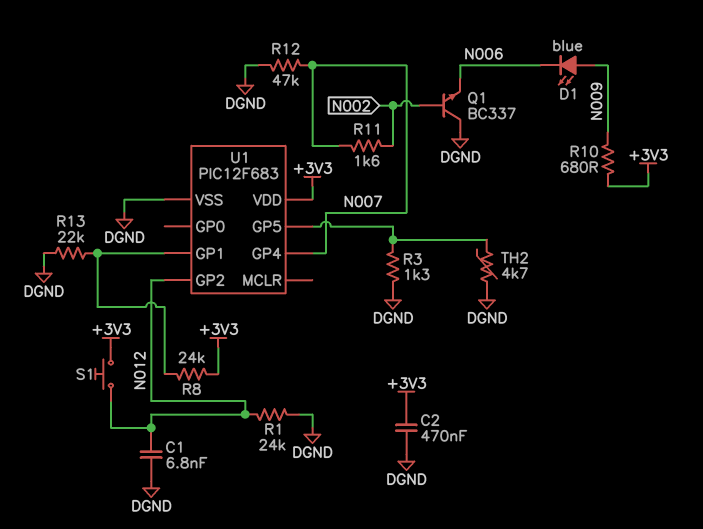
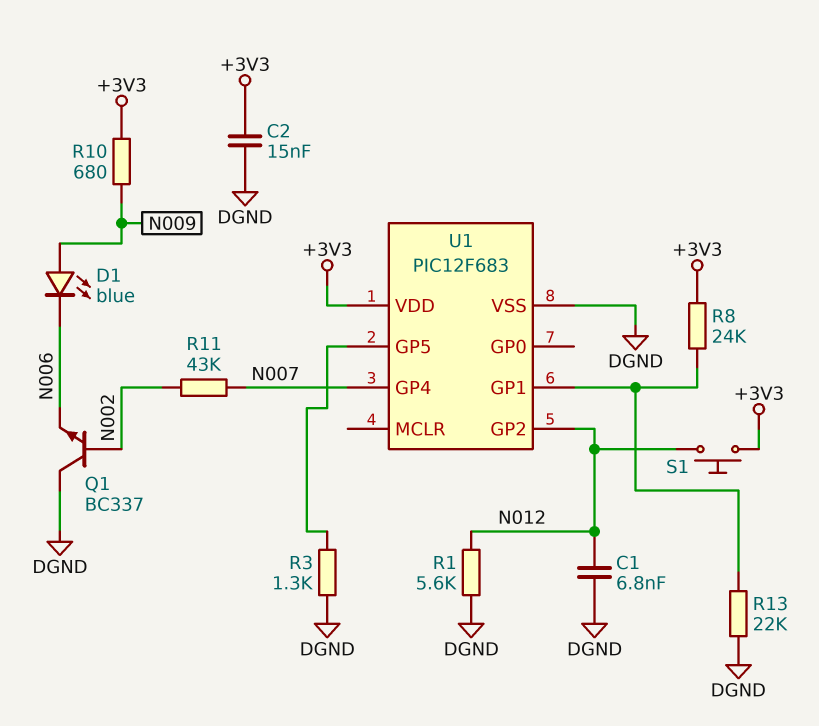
C2: 470nF (+3V3, DGND) -> 15nF (+3V3, DGND)
R1: 24k (DGND, N012) -> 5.6k (DGND, N012)
R11: 1.6k (N002, N007) -> 43k (N002, N007)
R12: 47k (DGND, N007) -> none
TH2: 4.7k (DGND, U1/GP5) -> none

